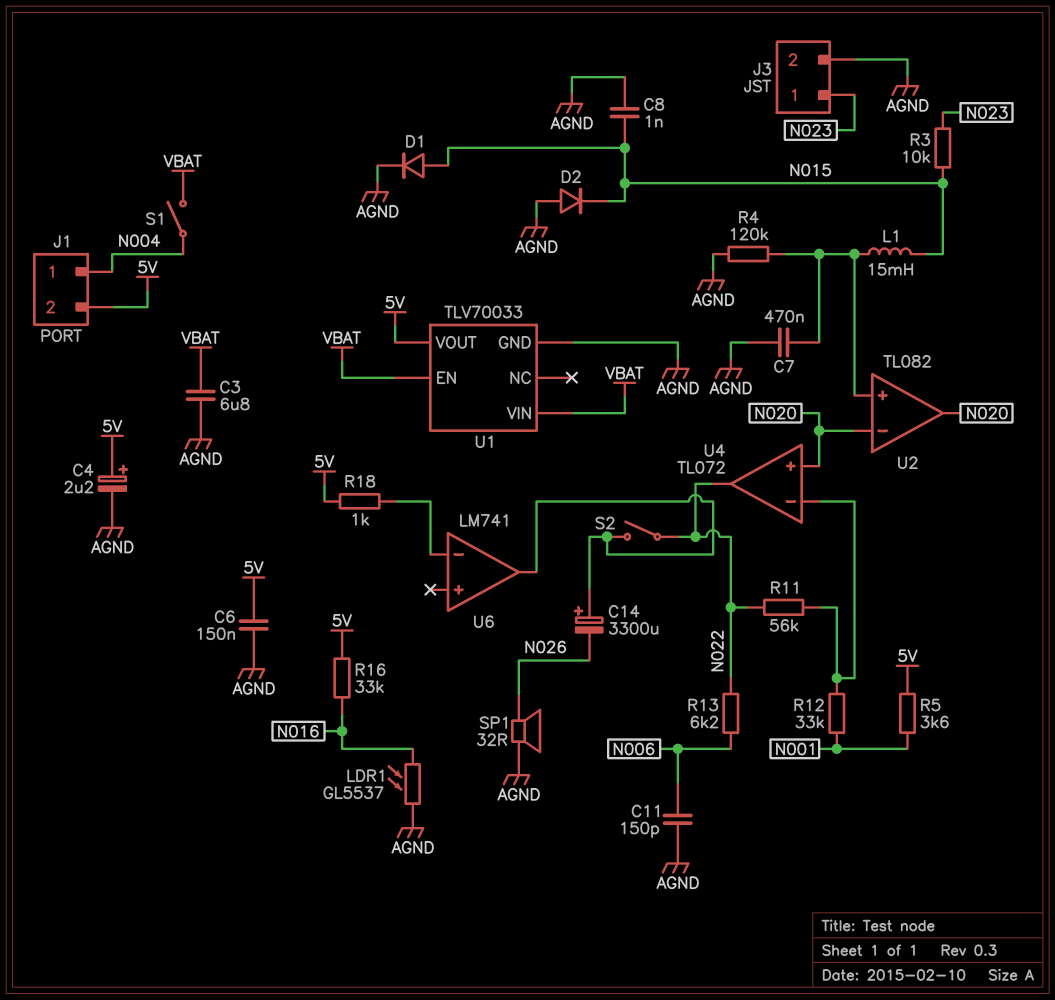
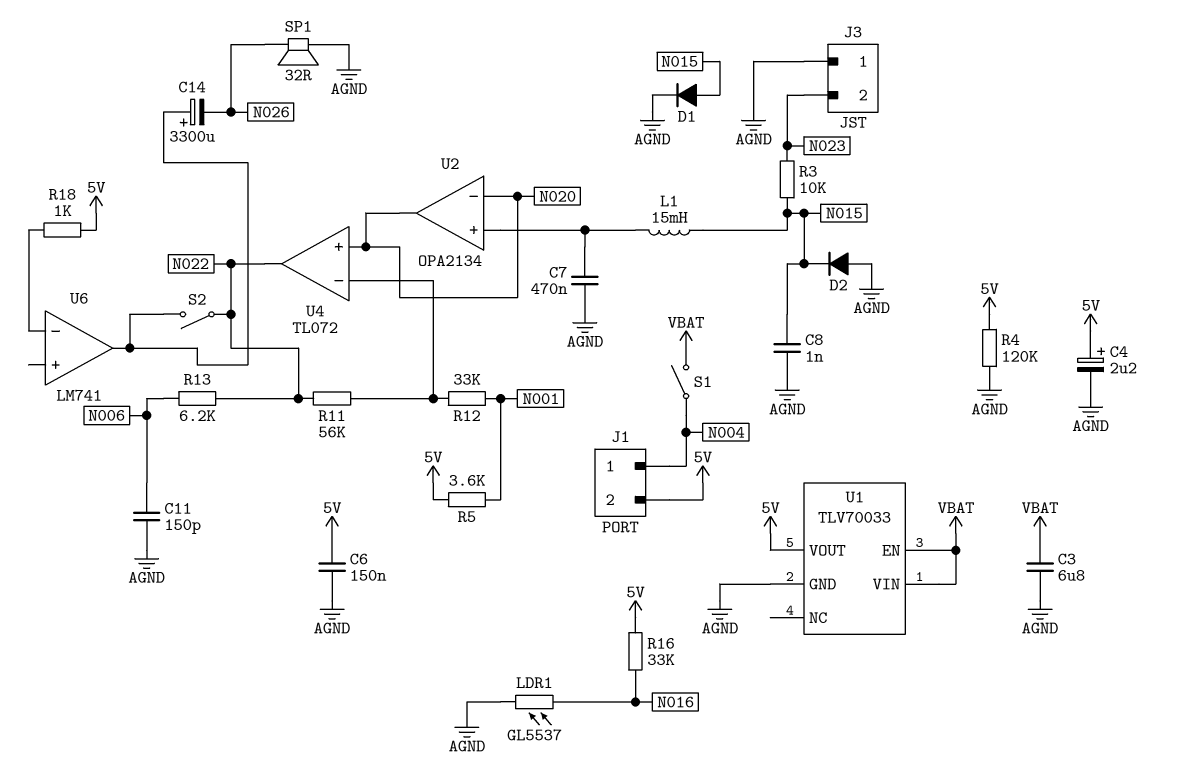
J3 pin 1: N023 -> AGND
J3 pin 2: AGND -> N023
R4: 120k (AGND, U2/in+) -> 120k (5V, AGND)
U2: TL082 -> OPA2134

